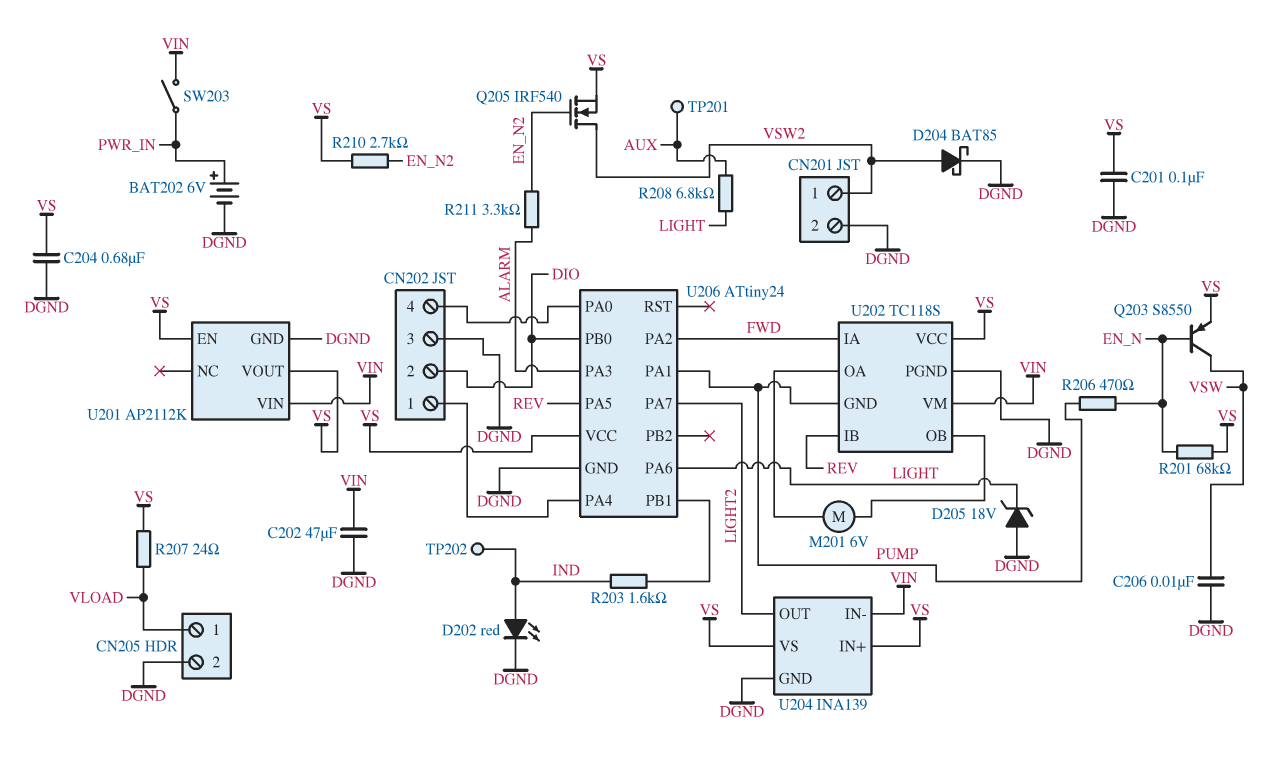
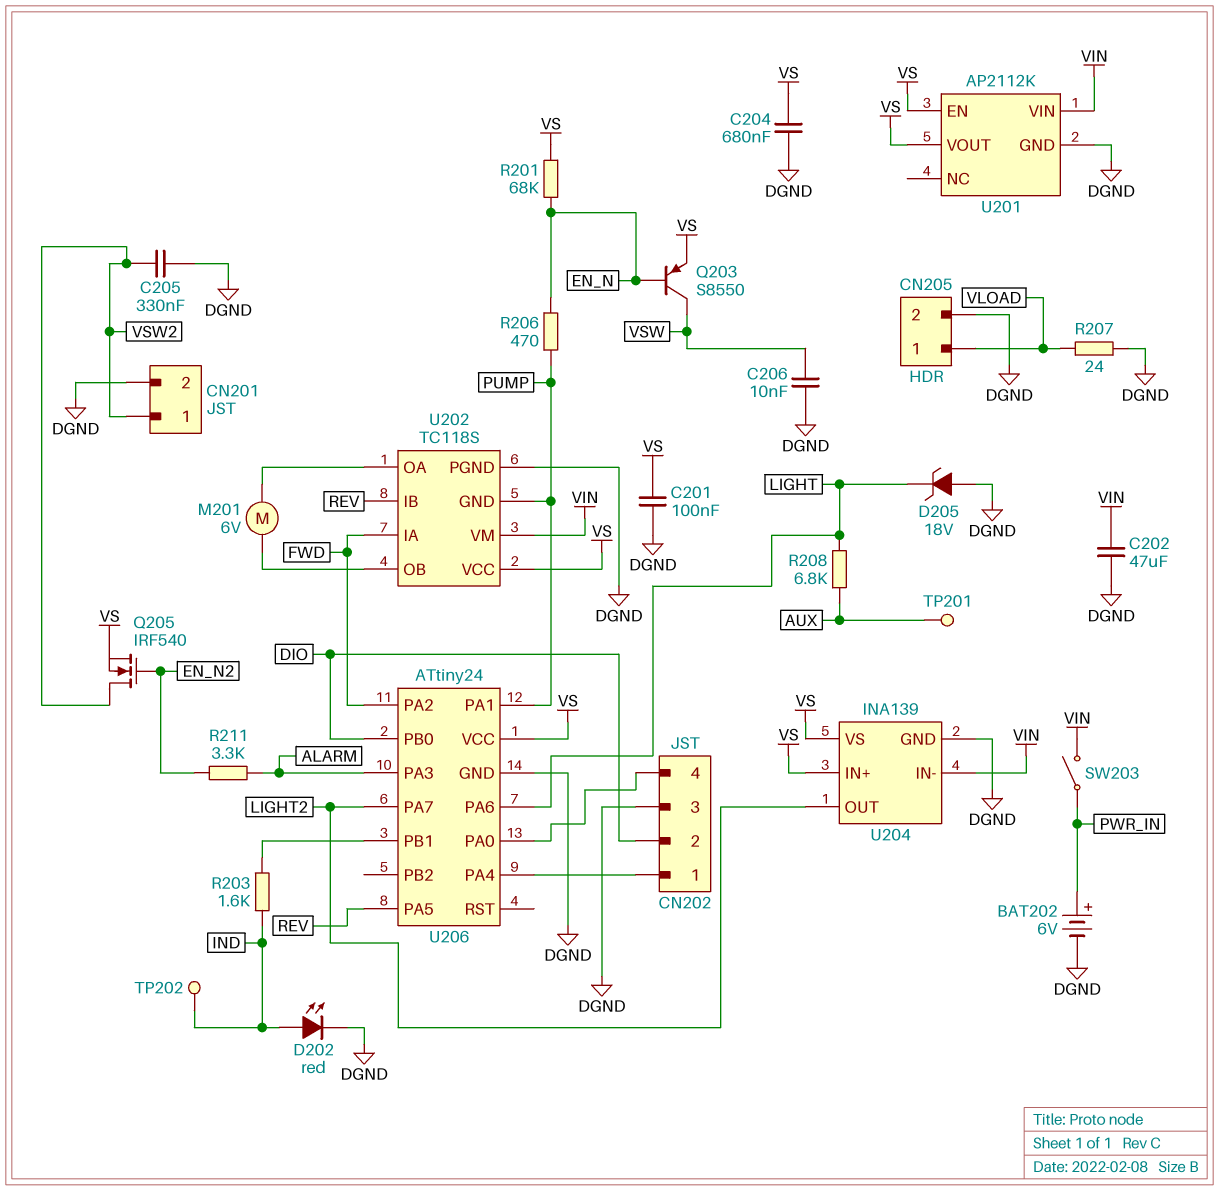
C205: none -> 330nF (DGND, VSW2)
D204: schottky BAT85 (A VSW2, K DGND) -> none
R207: 24 (VLOAD, VS) -> 24 (DGND, VLOAD)
R210: 2.7k (EN_N2, VS) -> none

